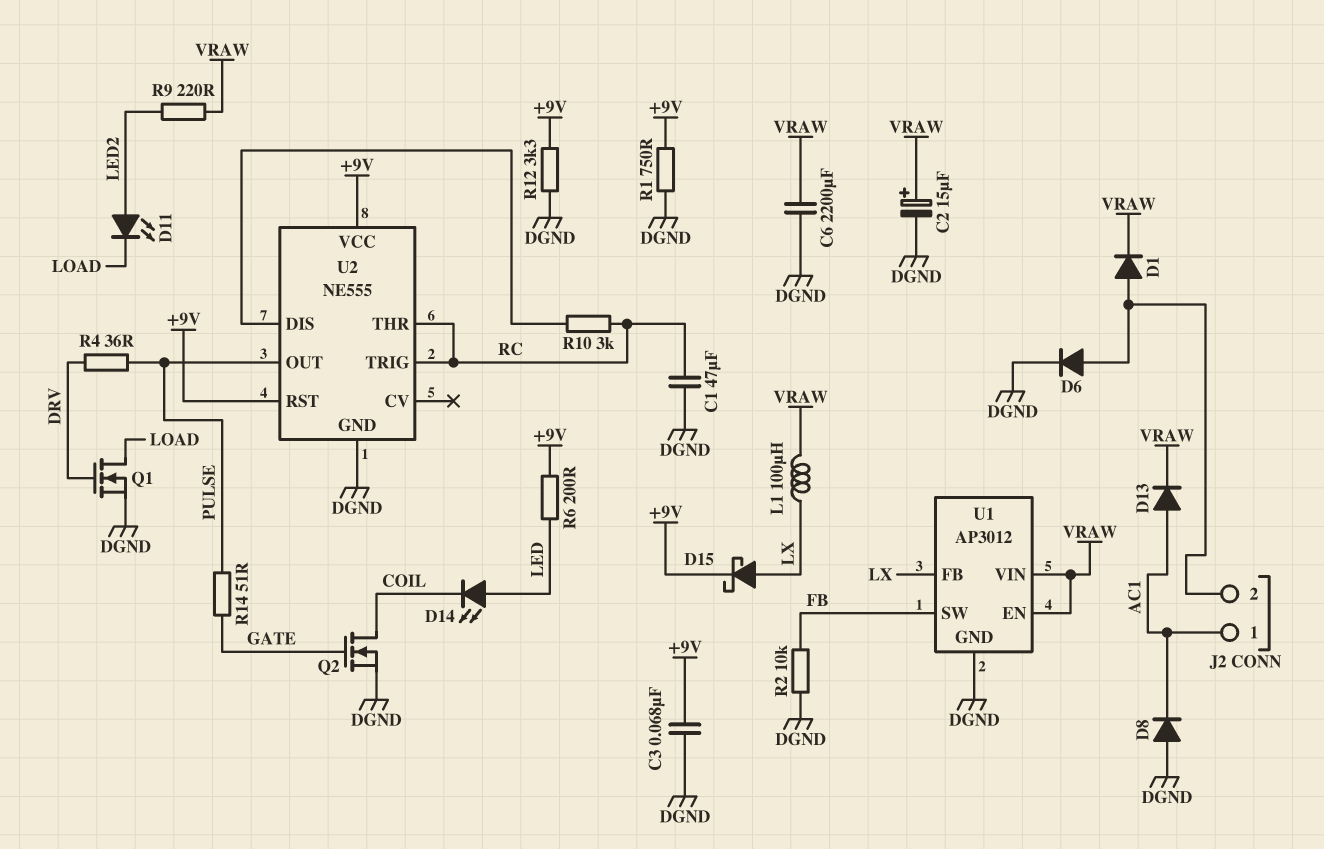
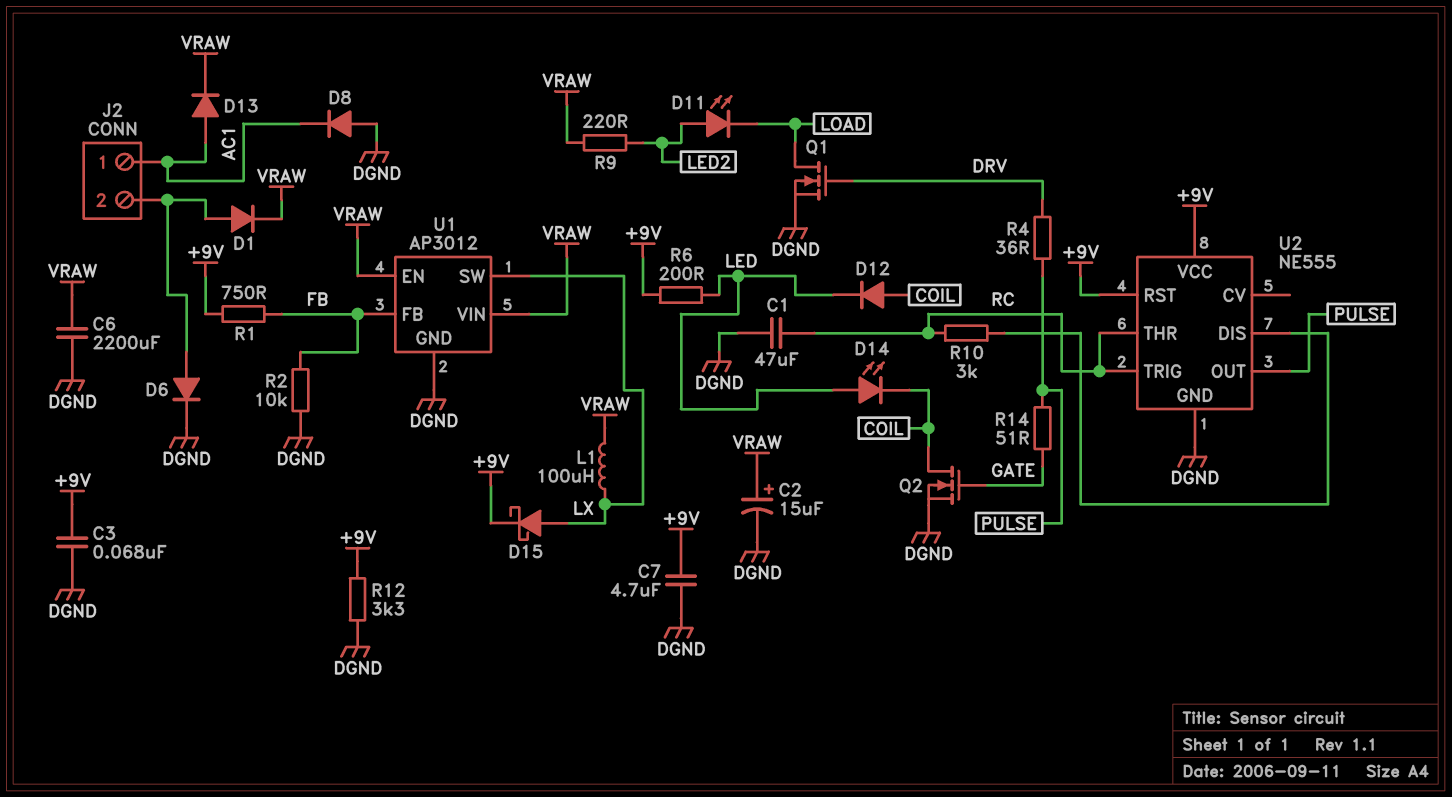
C7: none -> 4.7uF (+9V, DGND)
D12: none -> diode (A COIL, K LED)
R1: 750 (+9V, DGND) -> 750 (+9V, FB)
U1 pin FB: LX -> FB
U1 pin SW: FB -> LX

